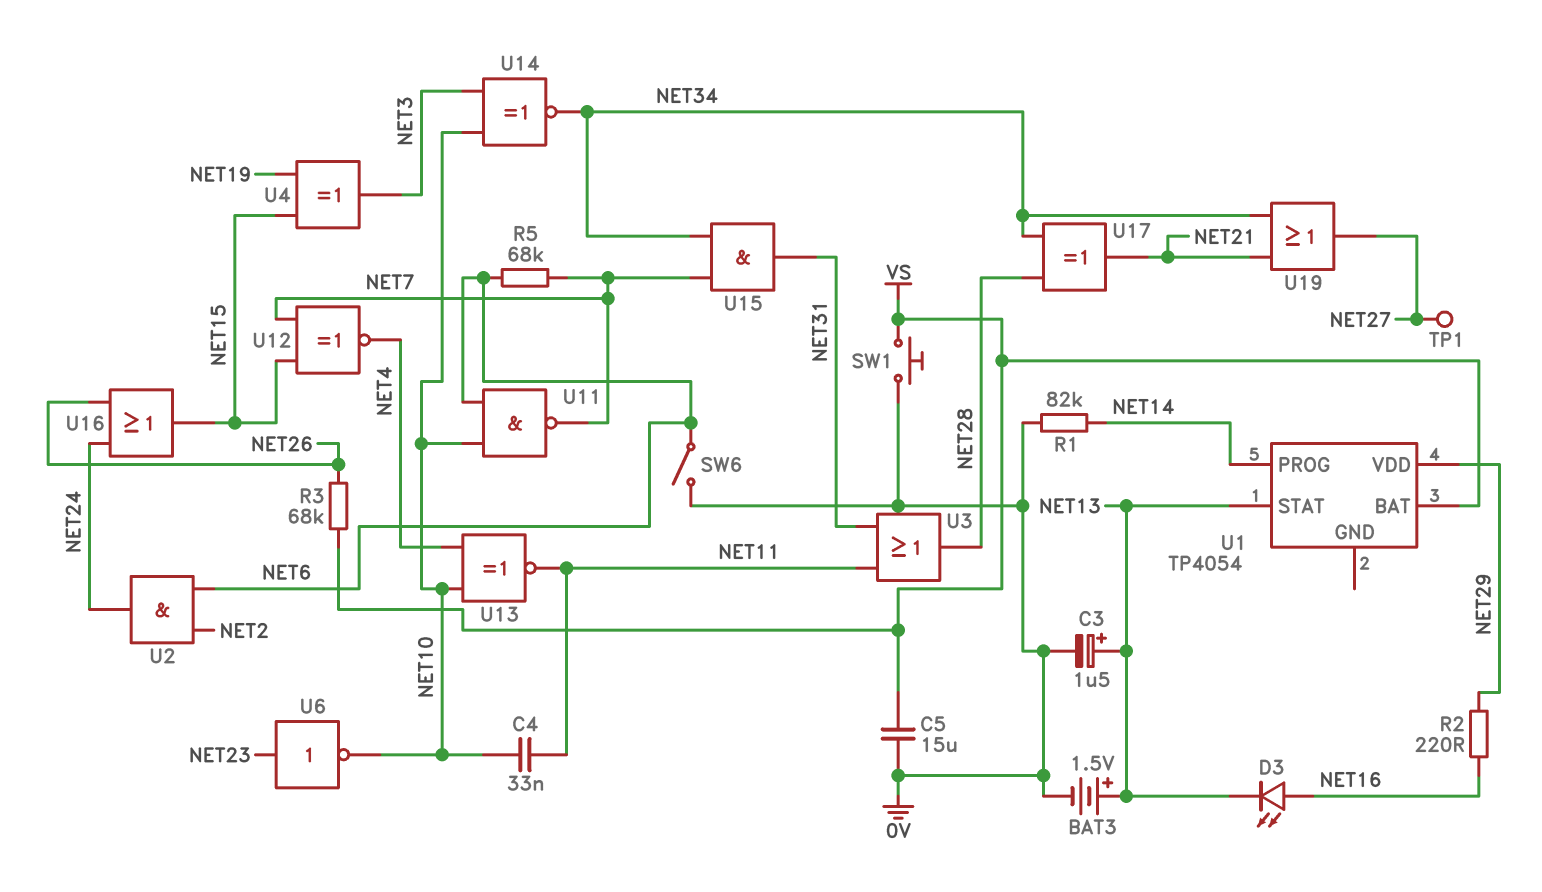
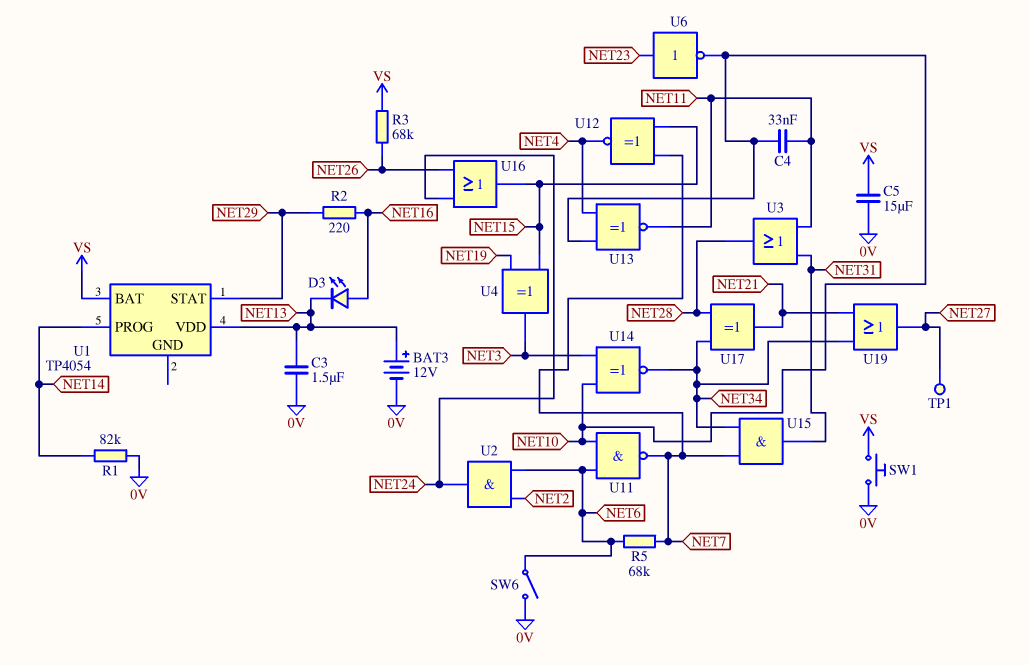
BAT3: 1.5V (plus NET13, minus 0V) -> 12V (plus NET13, minus 0V)
C3: 1.5uF (plus NET13, minus 0V) -> 1.5uF (0V, NET13)
U1 pin STAT: NET13 -> NET29
U1 pin VDD: NET29 -> NET13

